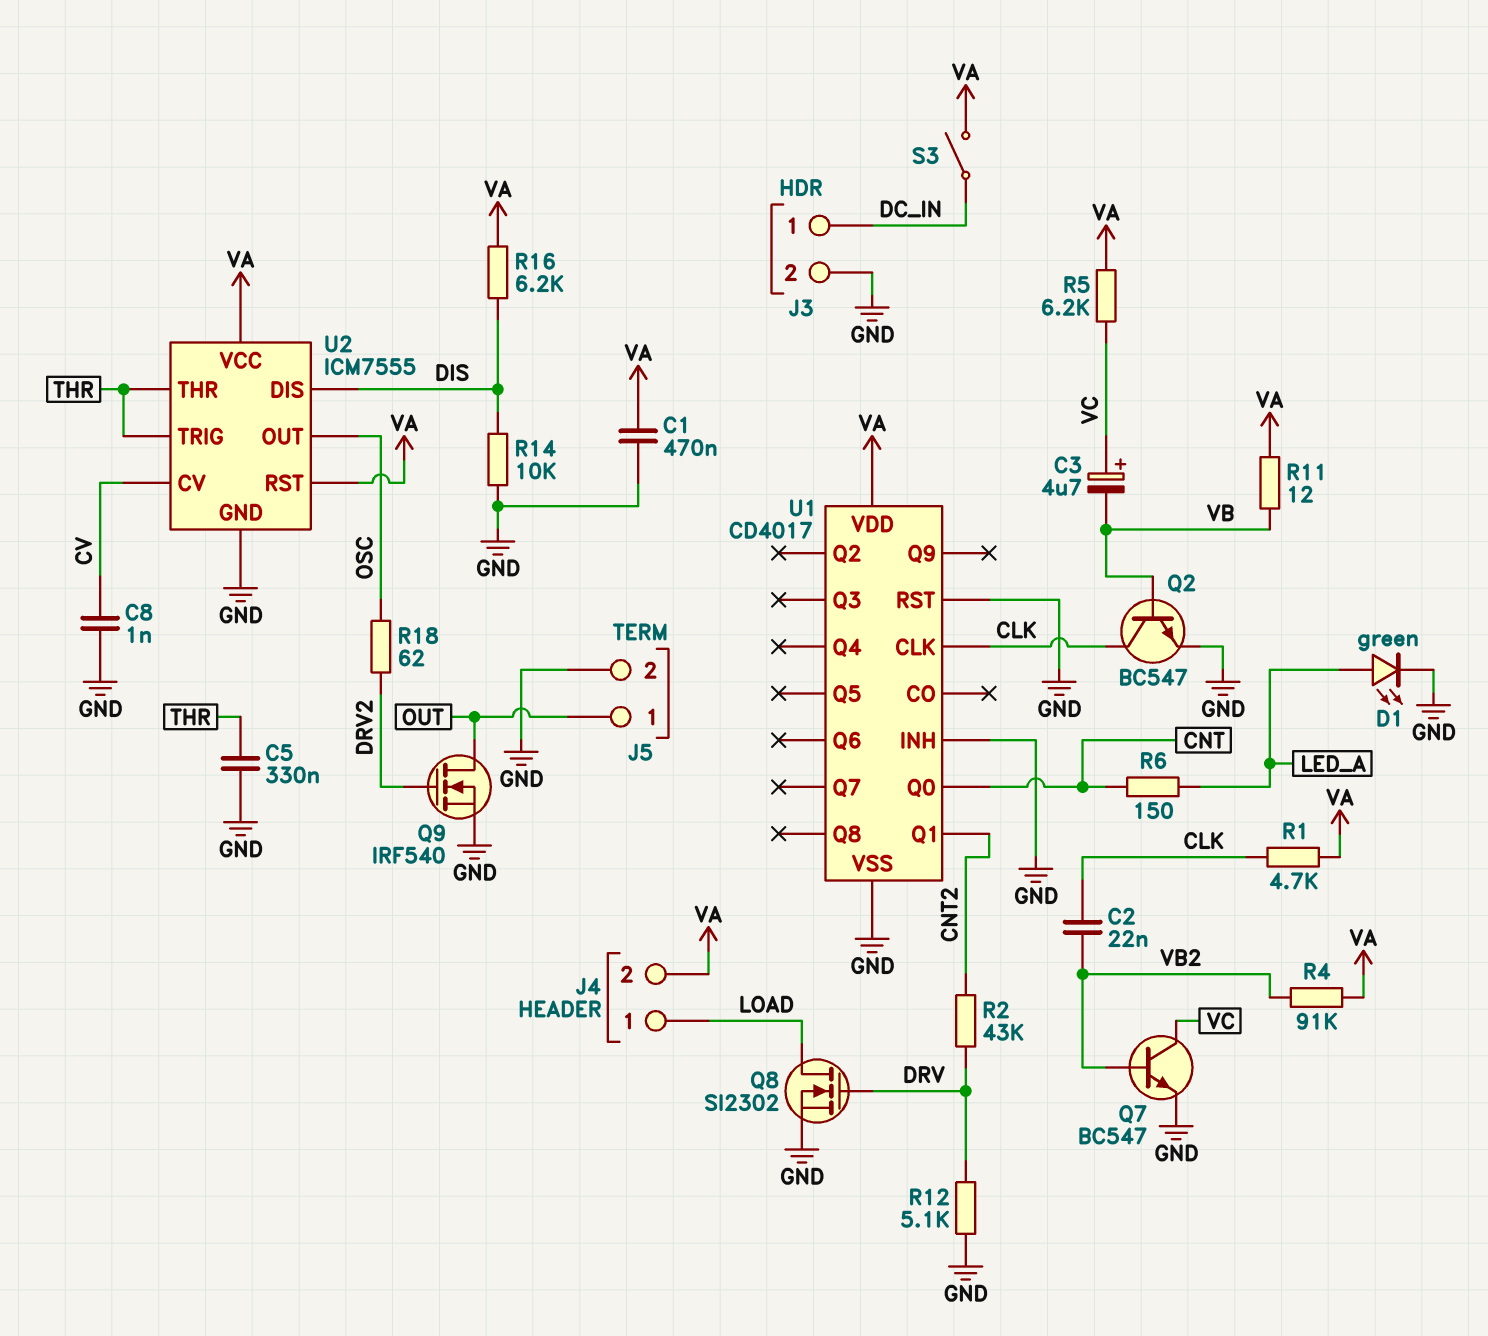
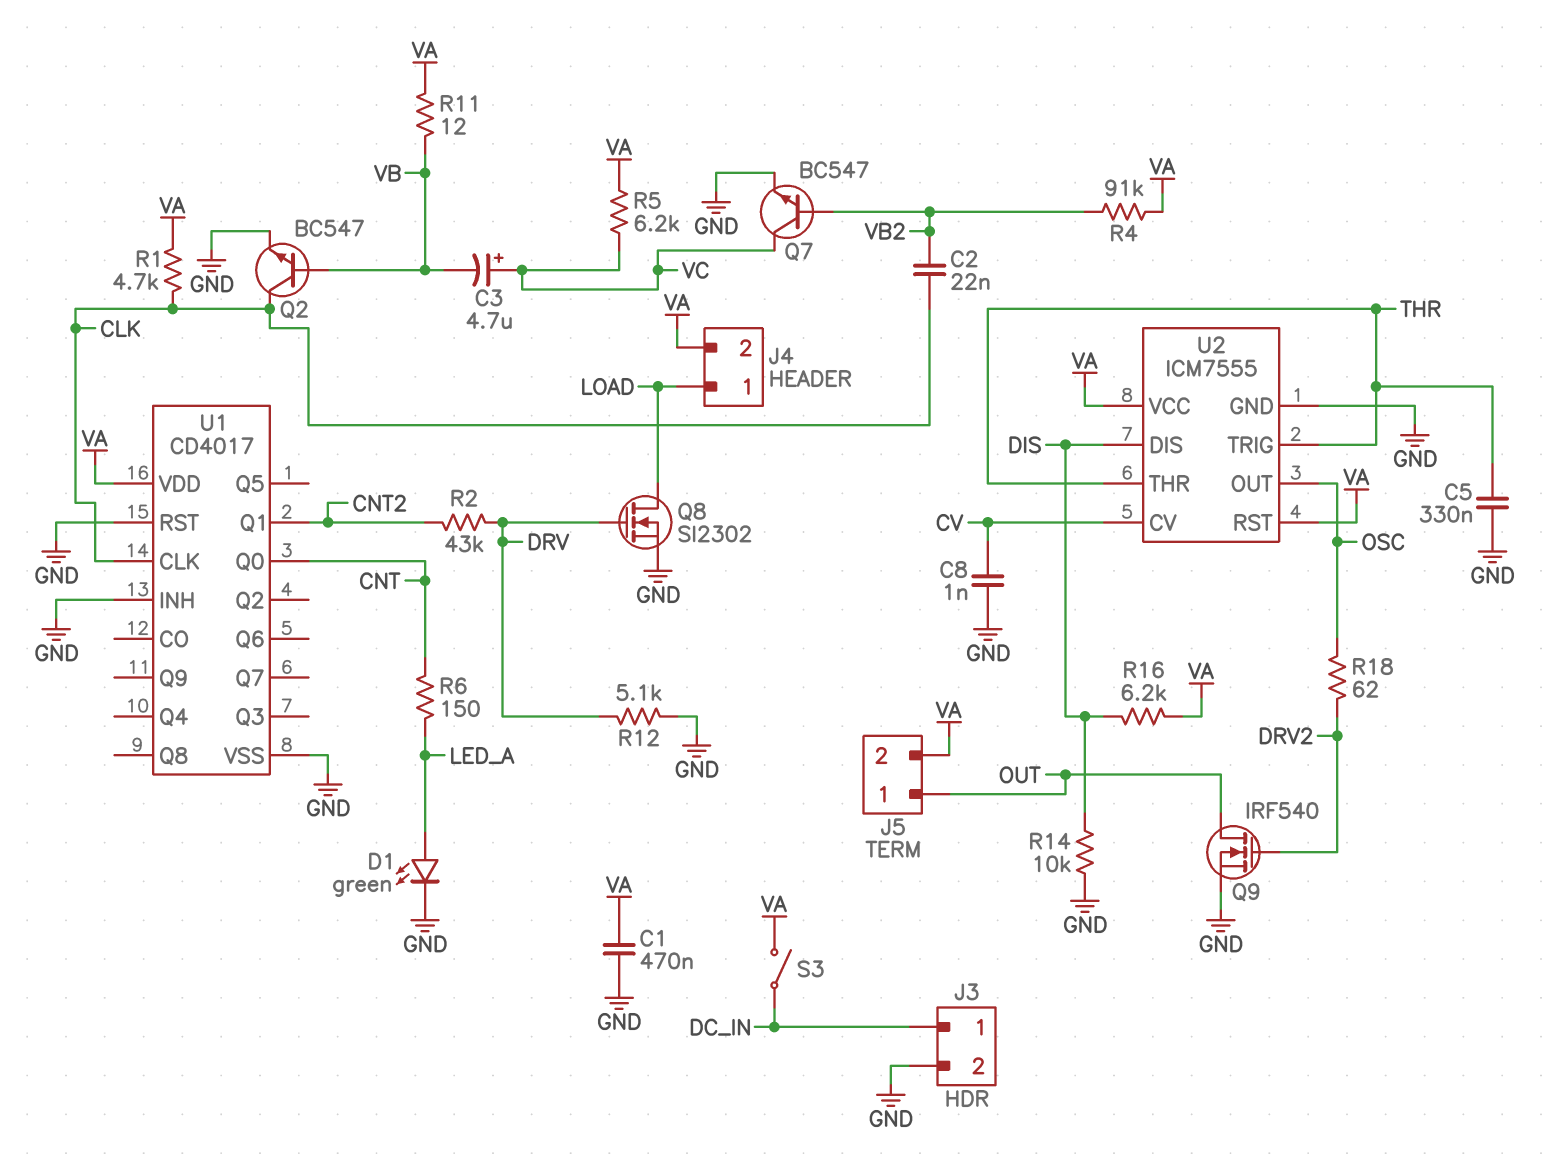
J5 pin 2: GND -> VA

